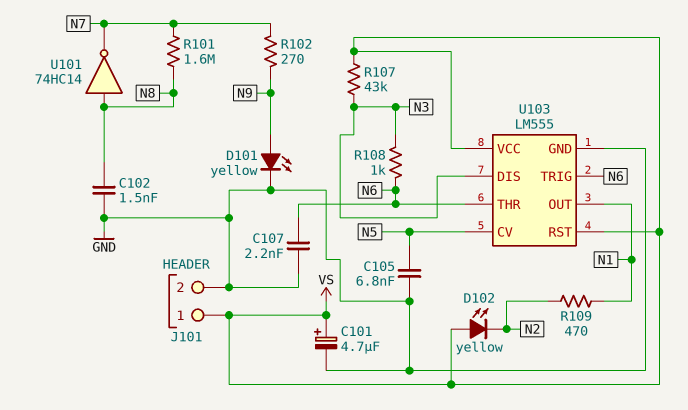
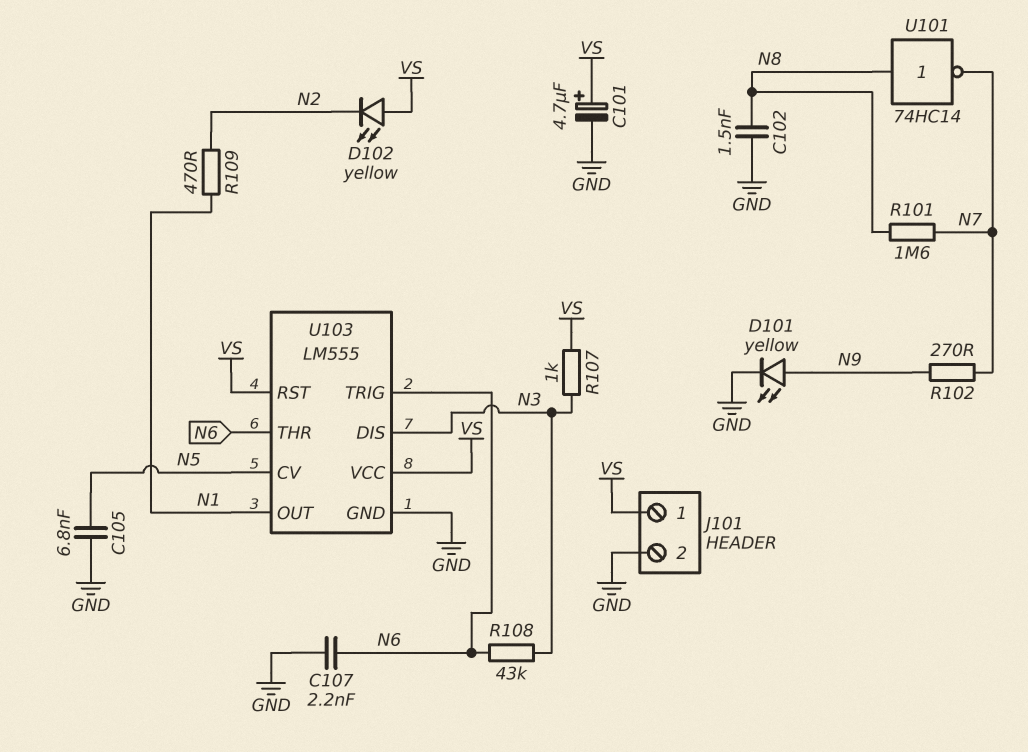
R107: 43k (N3, VS) -> 1k (N3, VS)
R108: 1k (N3, N6) -> 43k (N3, N6)

